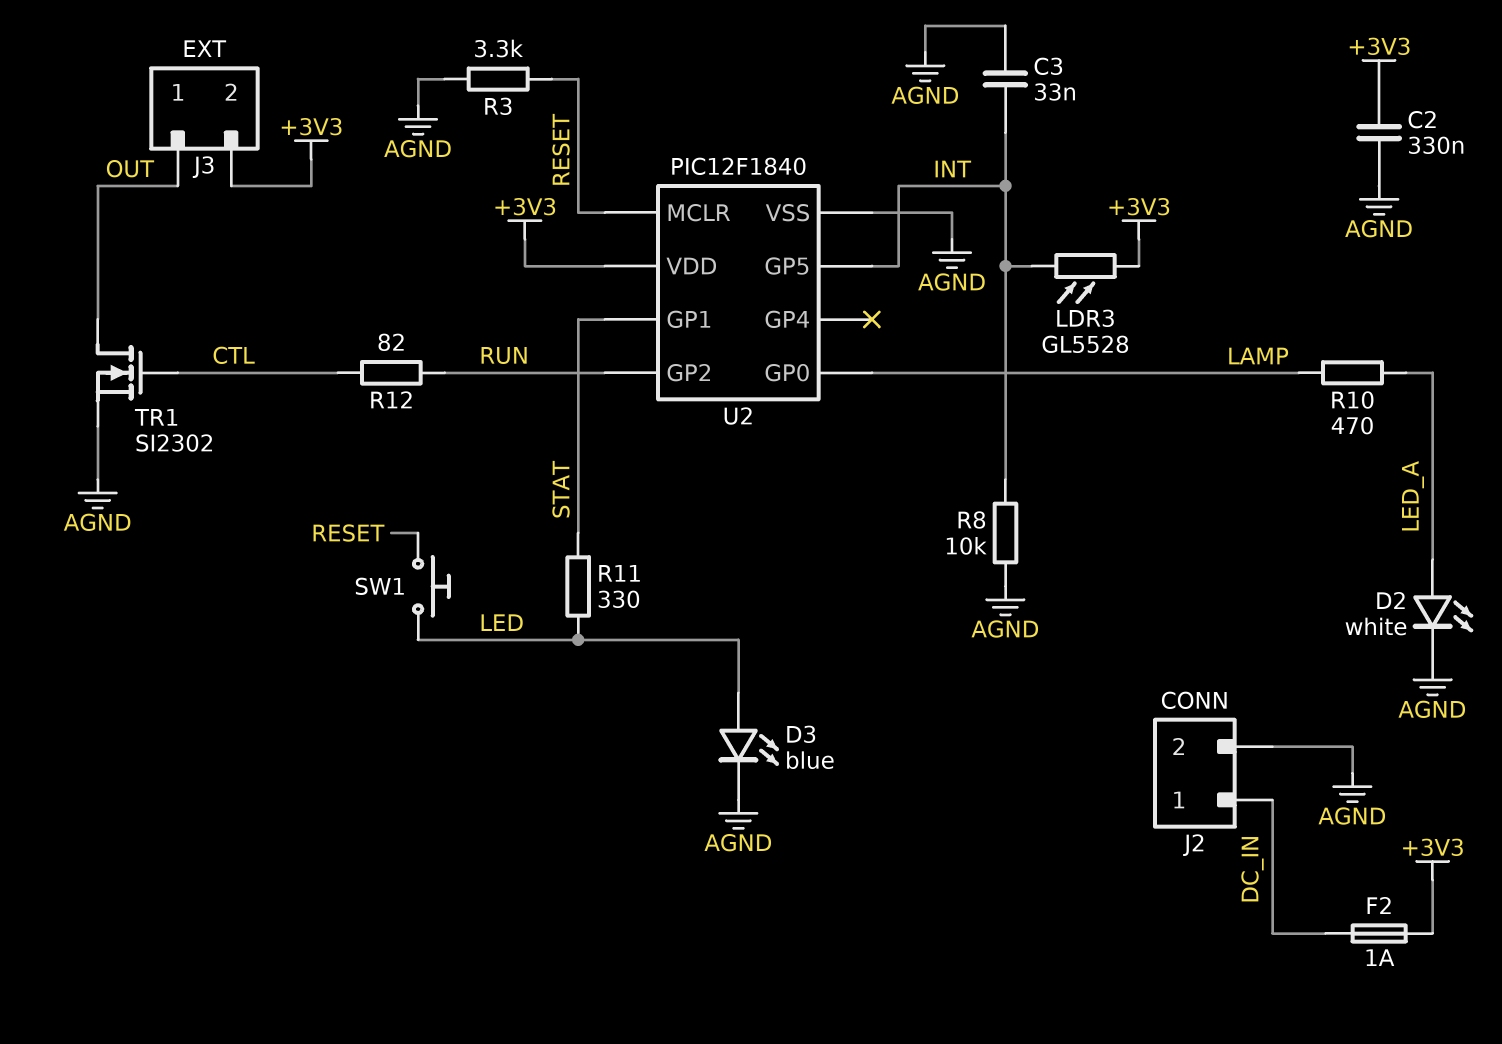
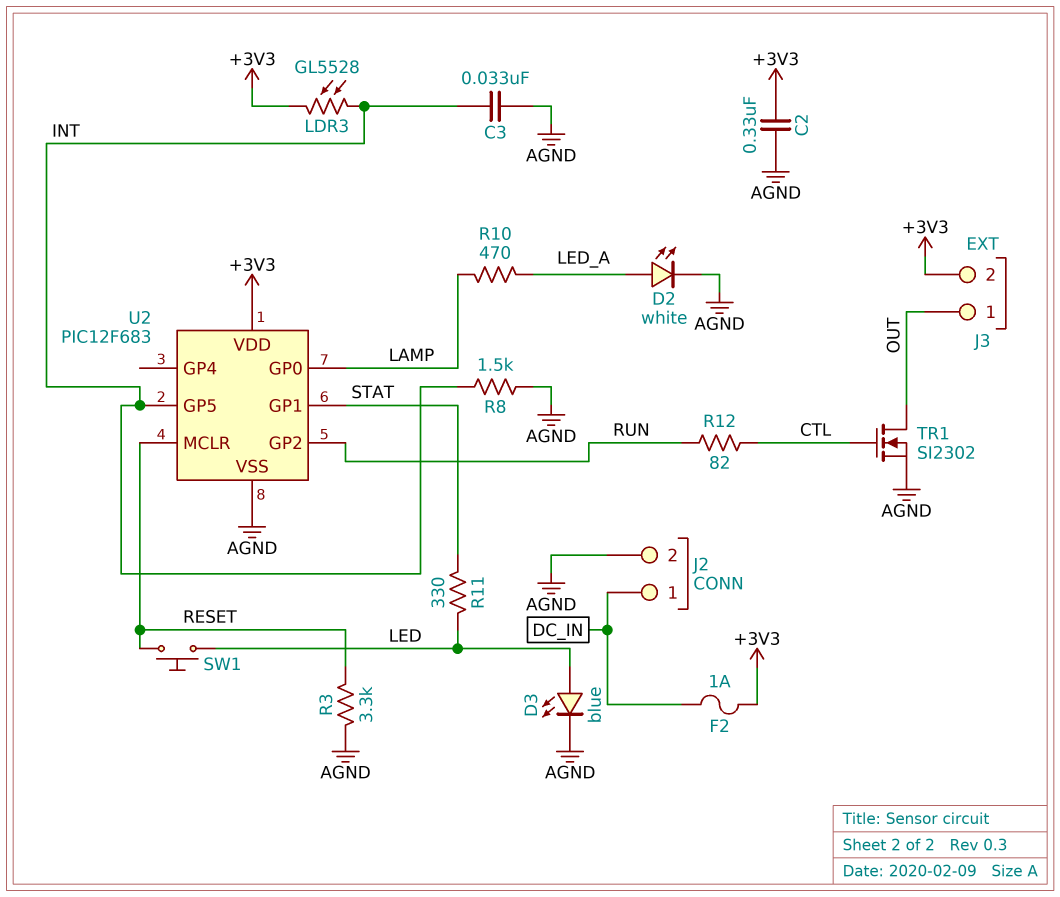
R8: 10k (AGND, INT) -> 1.5k (AGND, INT)
U2: PIC12F1840 -> PIC12F683

